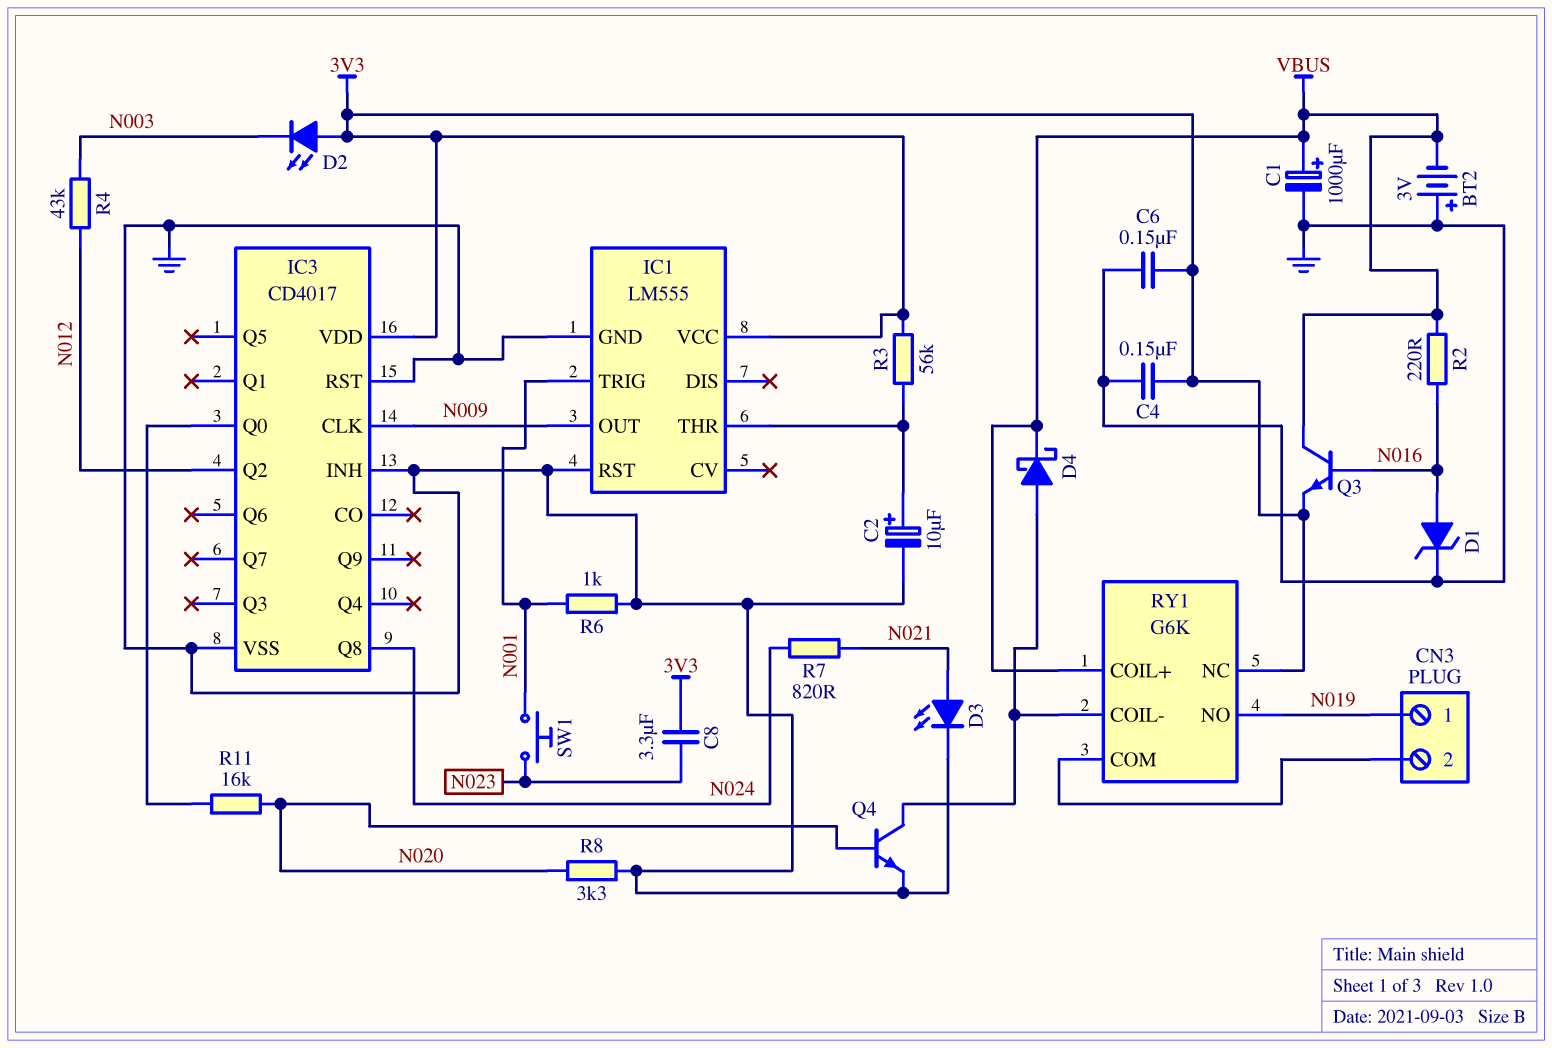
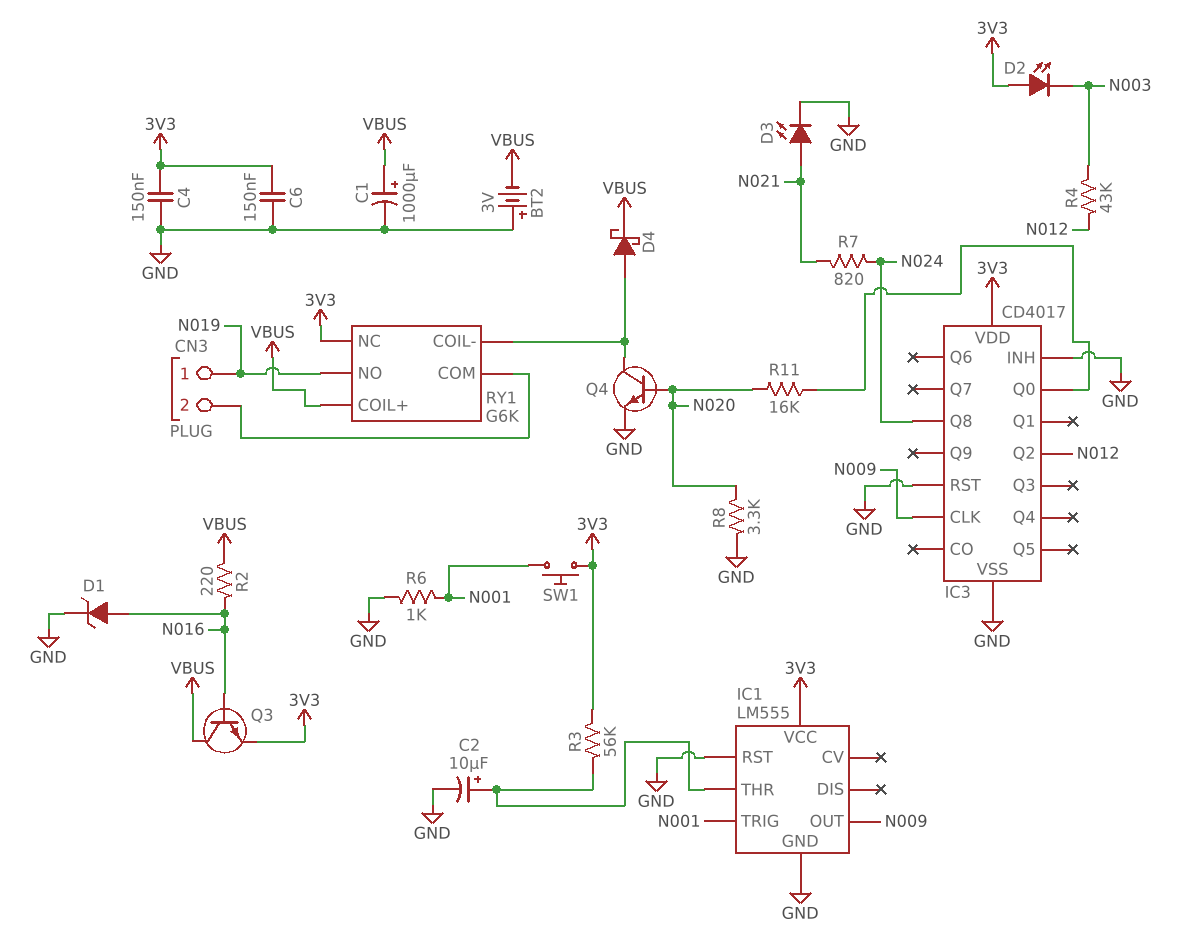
C8: 3.3uF (3V3, N023) -> none
SW1: button (N001, N023) -> button (3V3, N001)

